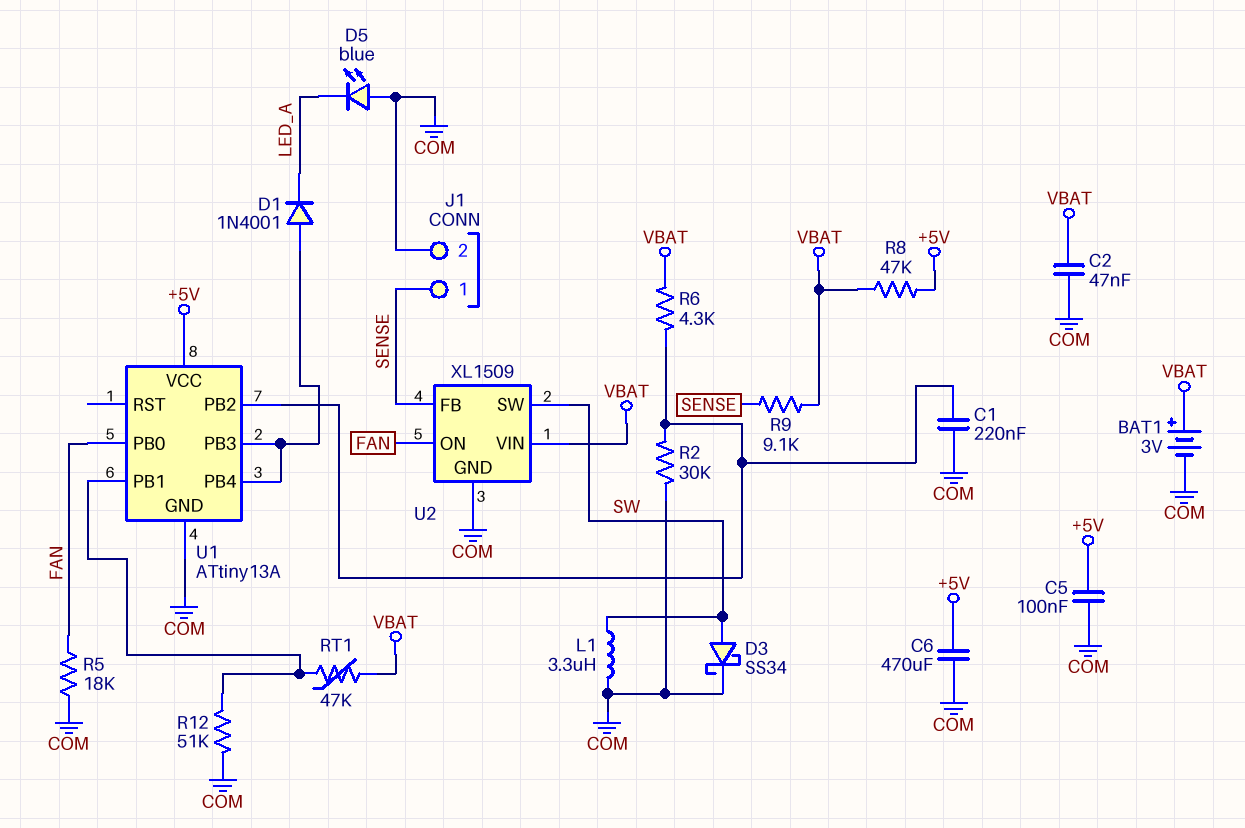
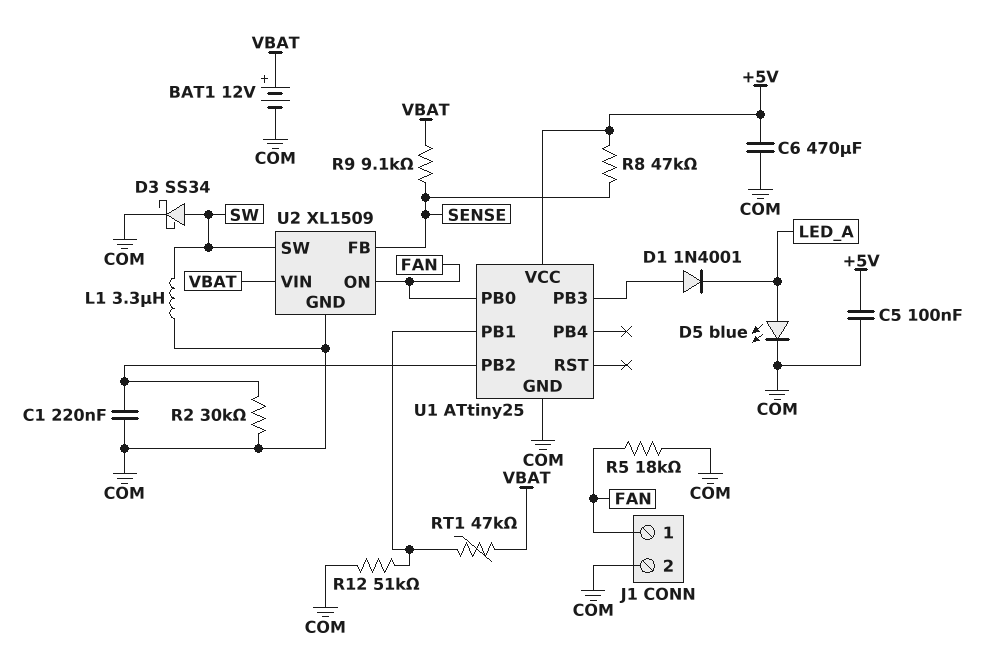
BAT1: 3V (plus VBAT, minus COM) -> 12V (plus VBAT, minus COM)
C2: 47nF (COM, VBAT) -> none
D5: LED blue (A COM, K LED_A) -> LED blue (A LED_A, K COM)
J1 pin 1: SENSE -> FAN
R6: 4.3k (U1/PB2, VBAT) -> none
R8: 47k (+5V, VBAT) -> 47k (+5V, SENSE)
U1: ATtiny13A -> ATtiny25
U1 pin PB4: U1/PB3 -> none

